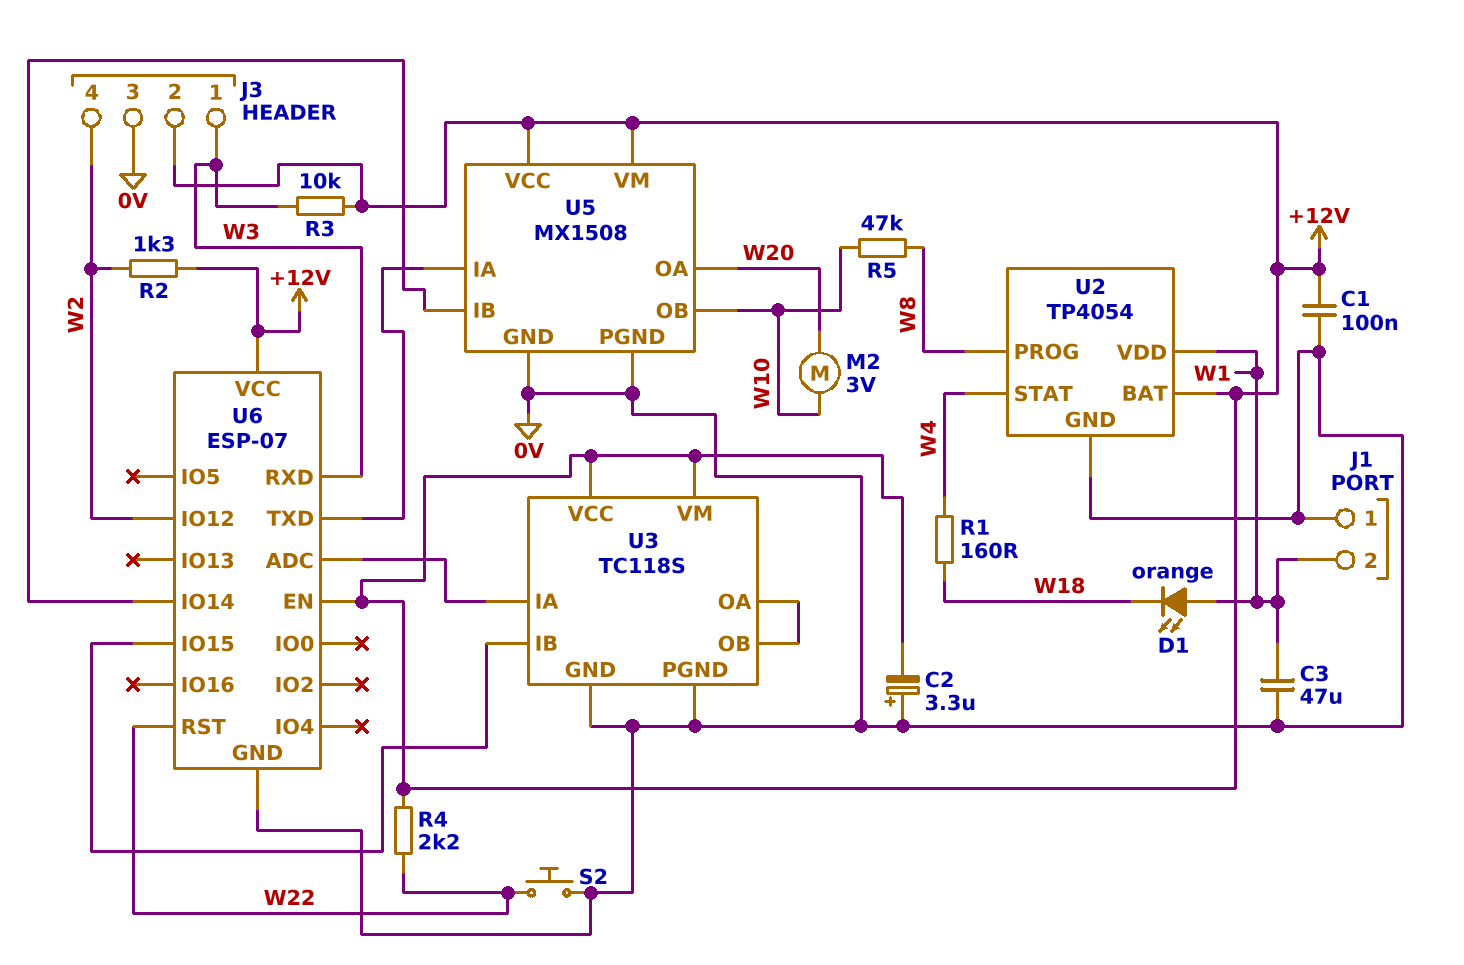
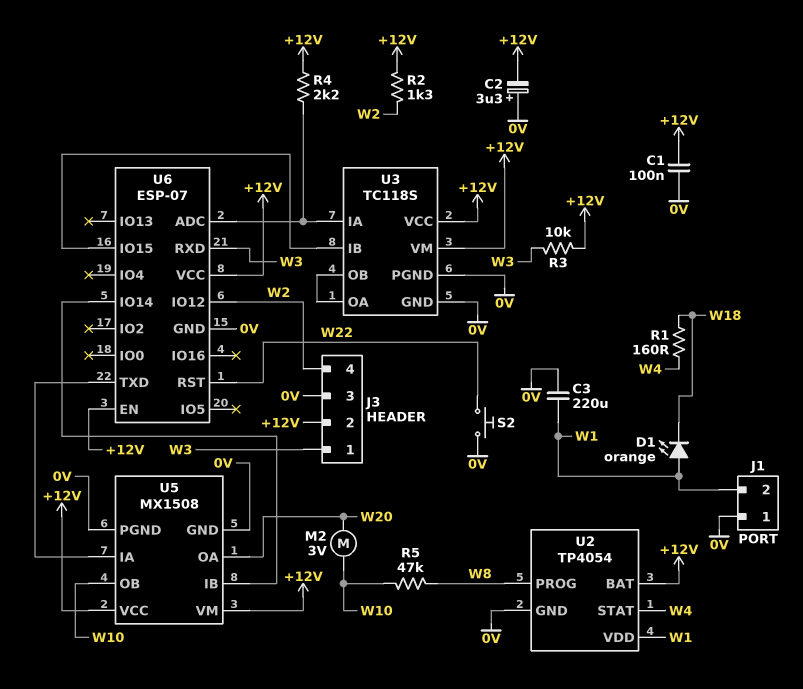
C3: 47uF (0V, W1) -> 220uF (0V, W1)
R4: 2.2k (+12V, W22) -> 2.2k (+12V, U3/IA)

